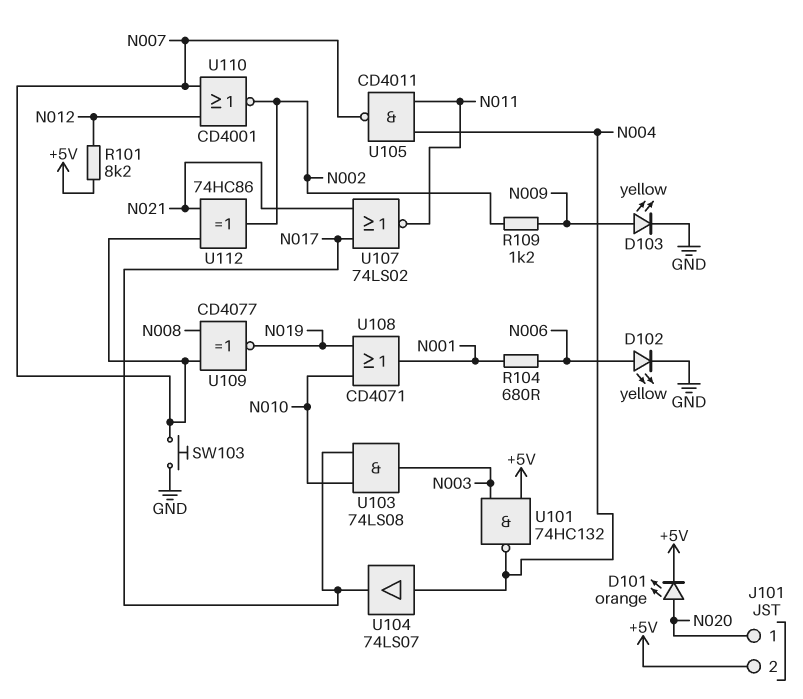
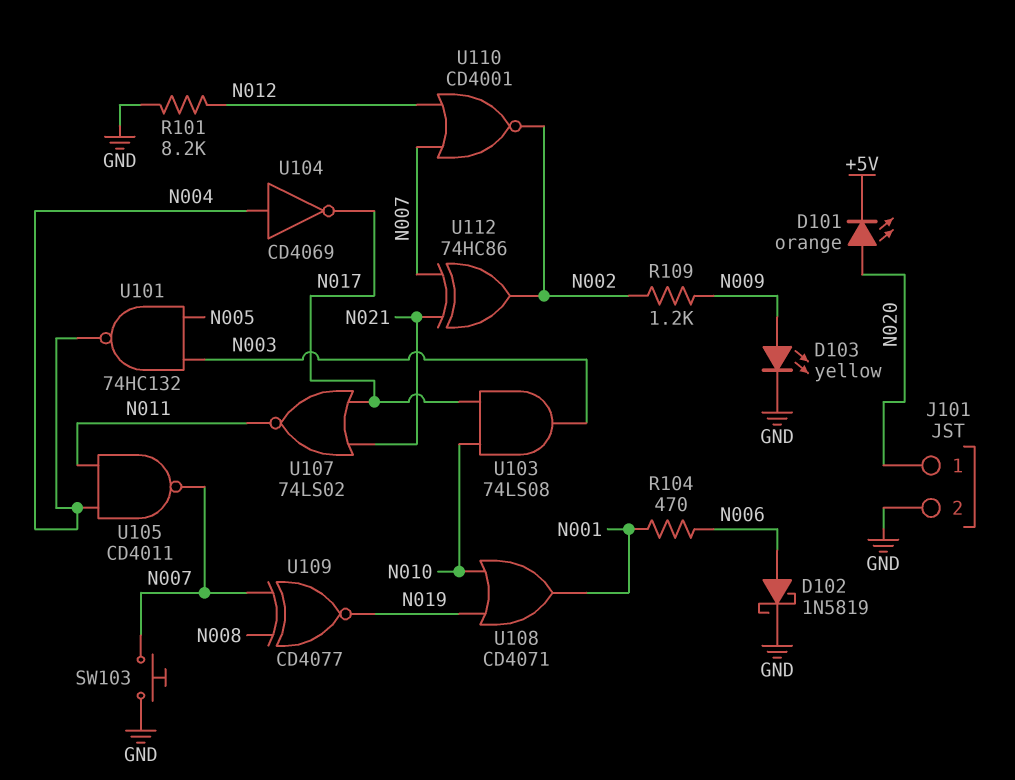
D102: LED yellow (A N006, K GND) -> schottky 1N5819 (A N006, K GND)
J101 pin 2: +5V -> GND
R101: 8.2k (+5V, N012) -> 8.2k (GND, N012)
R104: 680 (N001, N006) -> 470 (N001, N006)
U101: NAND 74HC132 (in +5V, in N003, out N004) -> NAND 74HC132 (in N003, in N005, out N004)
U104: buffer 74LS07 (in N004, out N017) -> NOT CD4069 (in N004, out N017)

